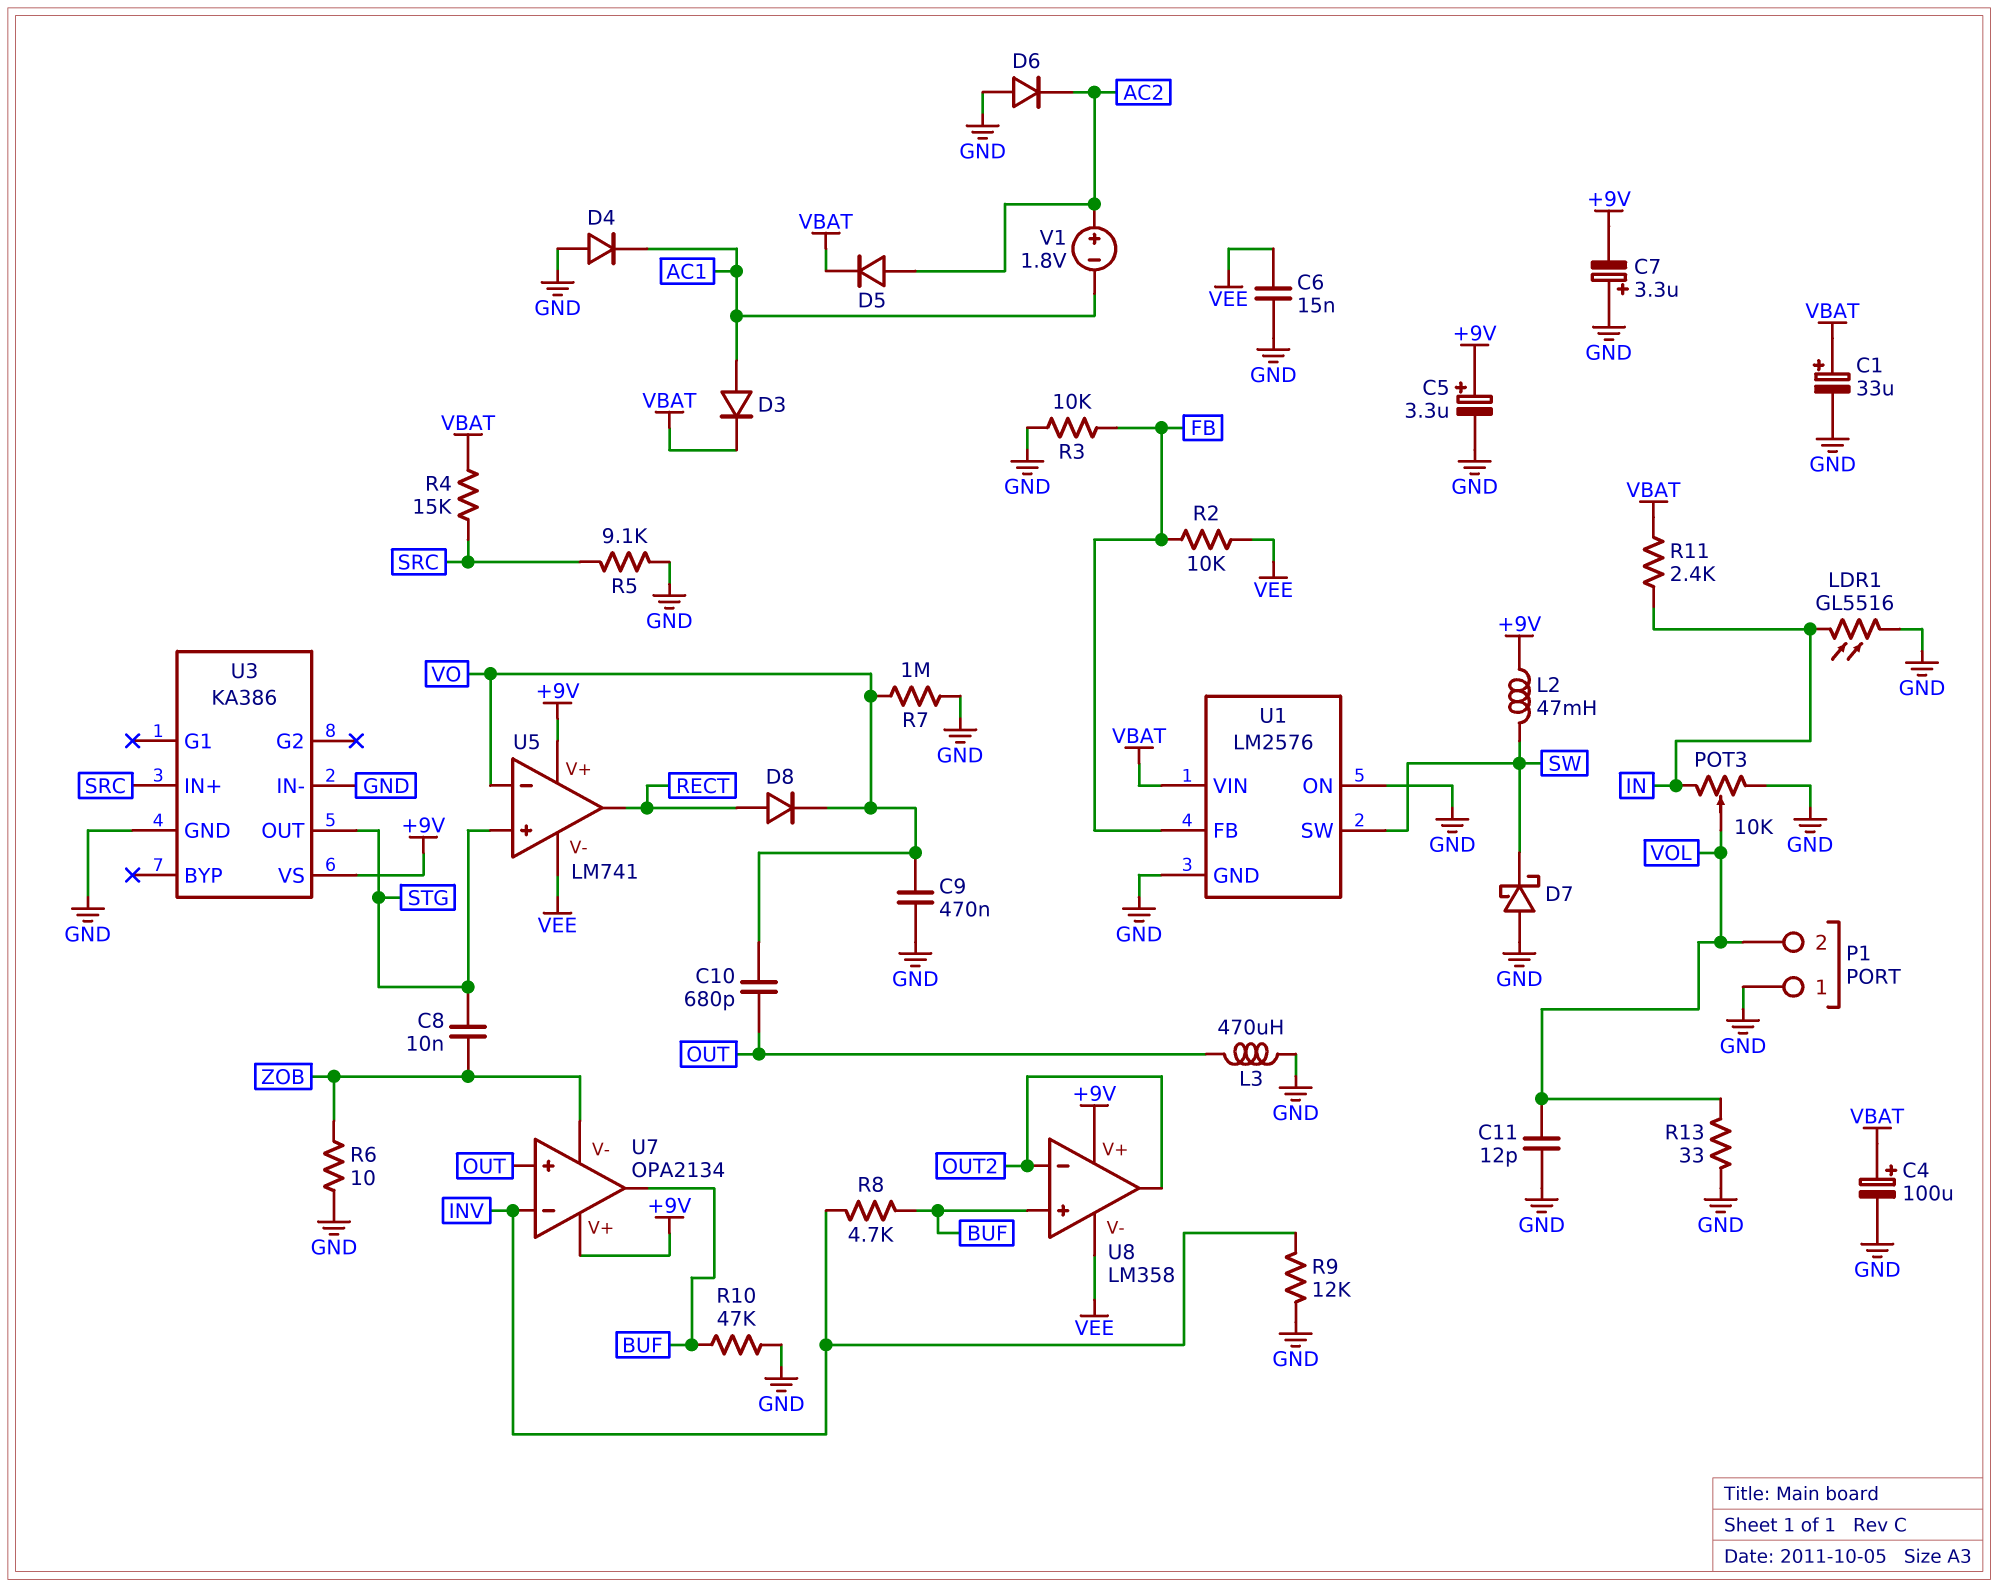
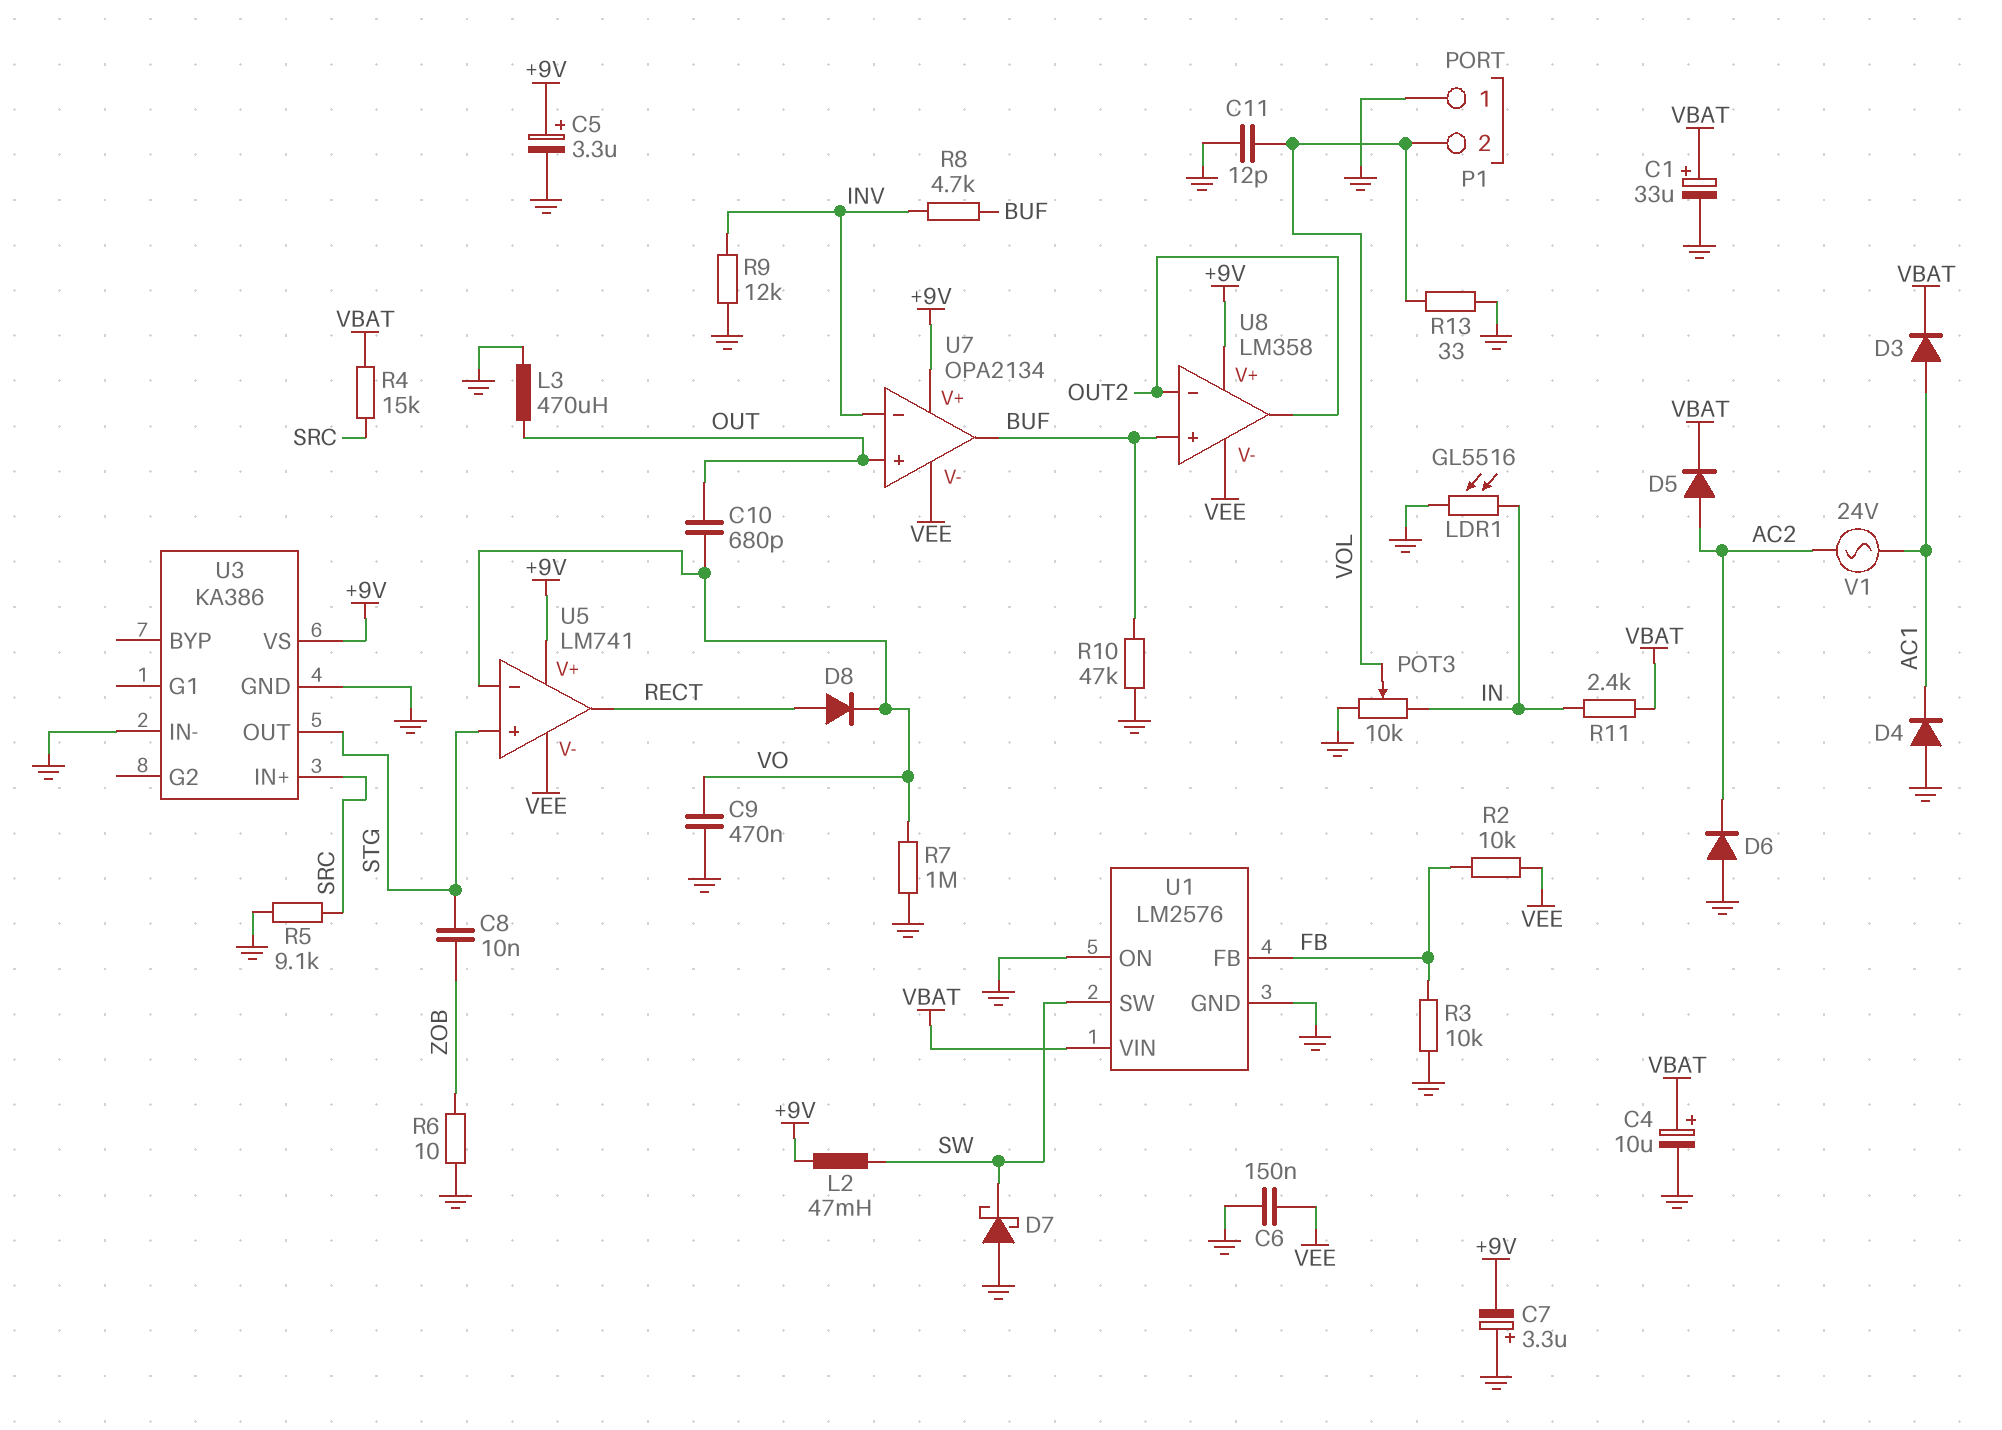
C4: 100uF (plus VBAT, minus GND) -> 10uF (plus VBAT, minus GND)
C6: 15nF (GND, VEE) -> 150nF (GND, VEE)
U7 pin V-: ZOB -> VEE
V1: 1.8V (plus AC2, minus AC1) -> AC 24V (AC1, AC2)

